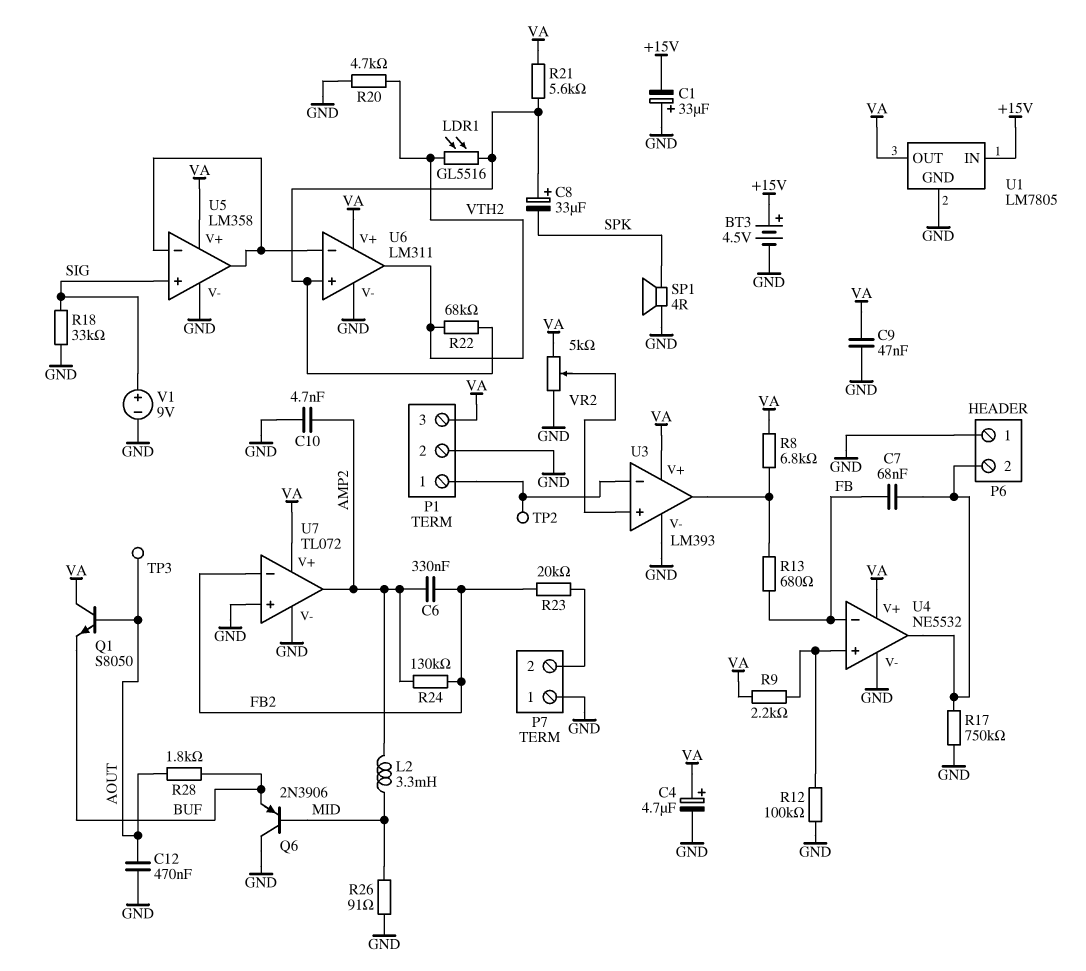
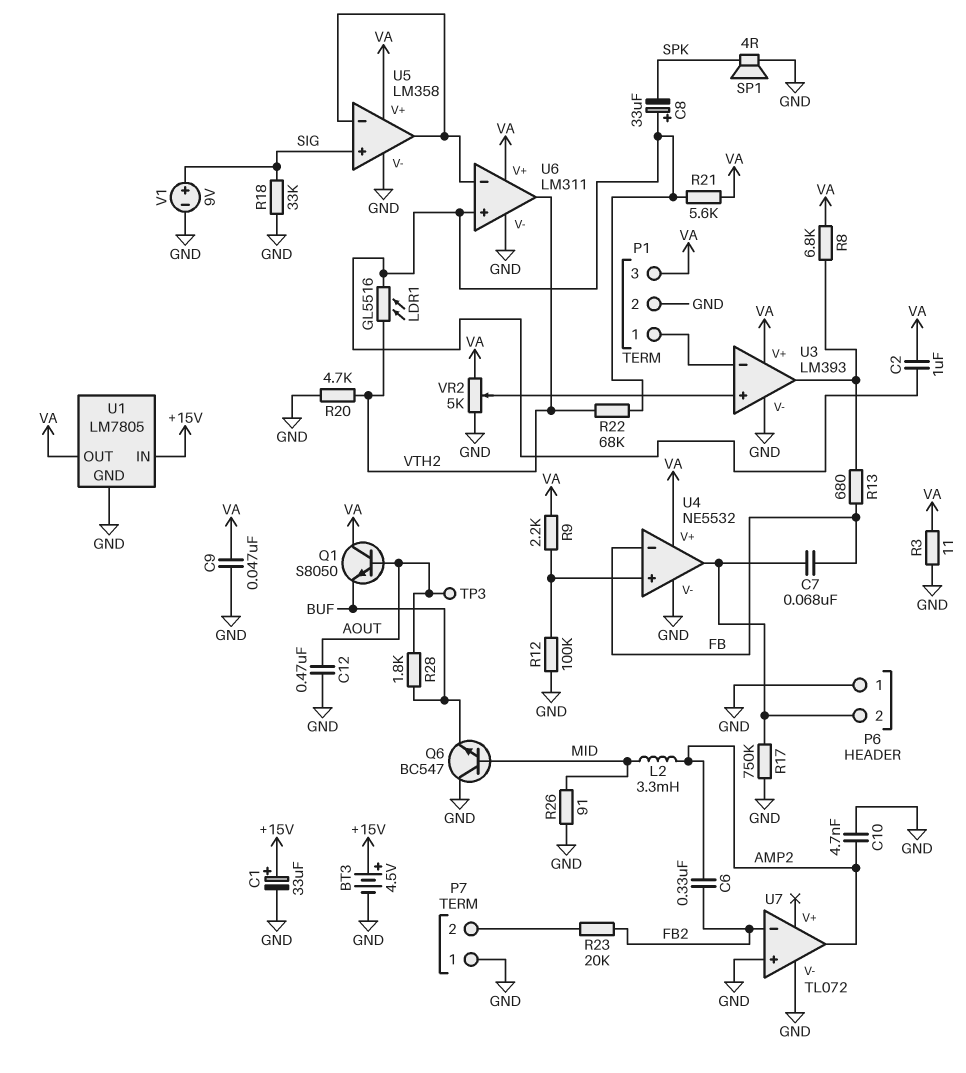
C1: 33uF (plus GND, minus +15V) -> 33uF (plus +15V, minus GND)
C2: none -> 1uF (U6/in+, VA)
C4: 4.7uF (plus VA, minus GND) -> none
Q6: PNP 2N3906 (B MID, C GND, E BUF) -> NPN BC547 (B MID, C GND, E BUF)
R3: none -> 11 (GND, VA)
R24: 130k (AMP2, FB2) -> none
TP2: test point (P1/1) -> none
U7 pin V+: VA -> none

